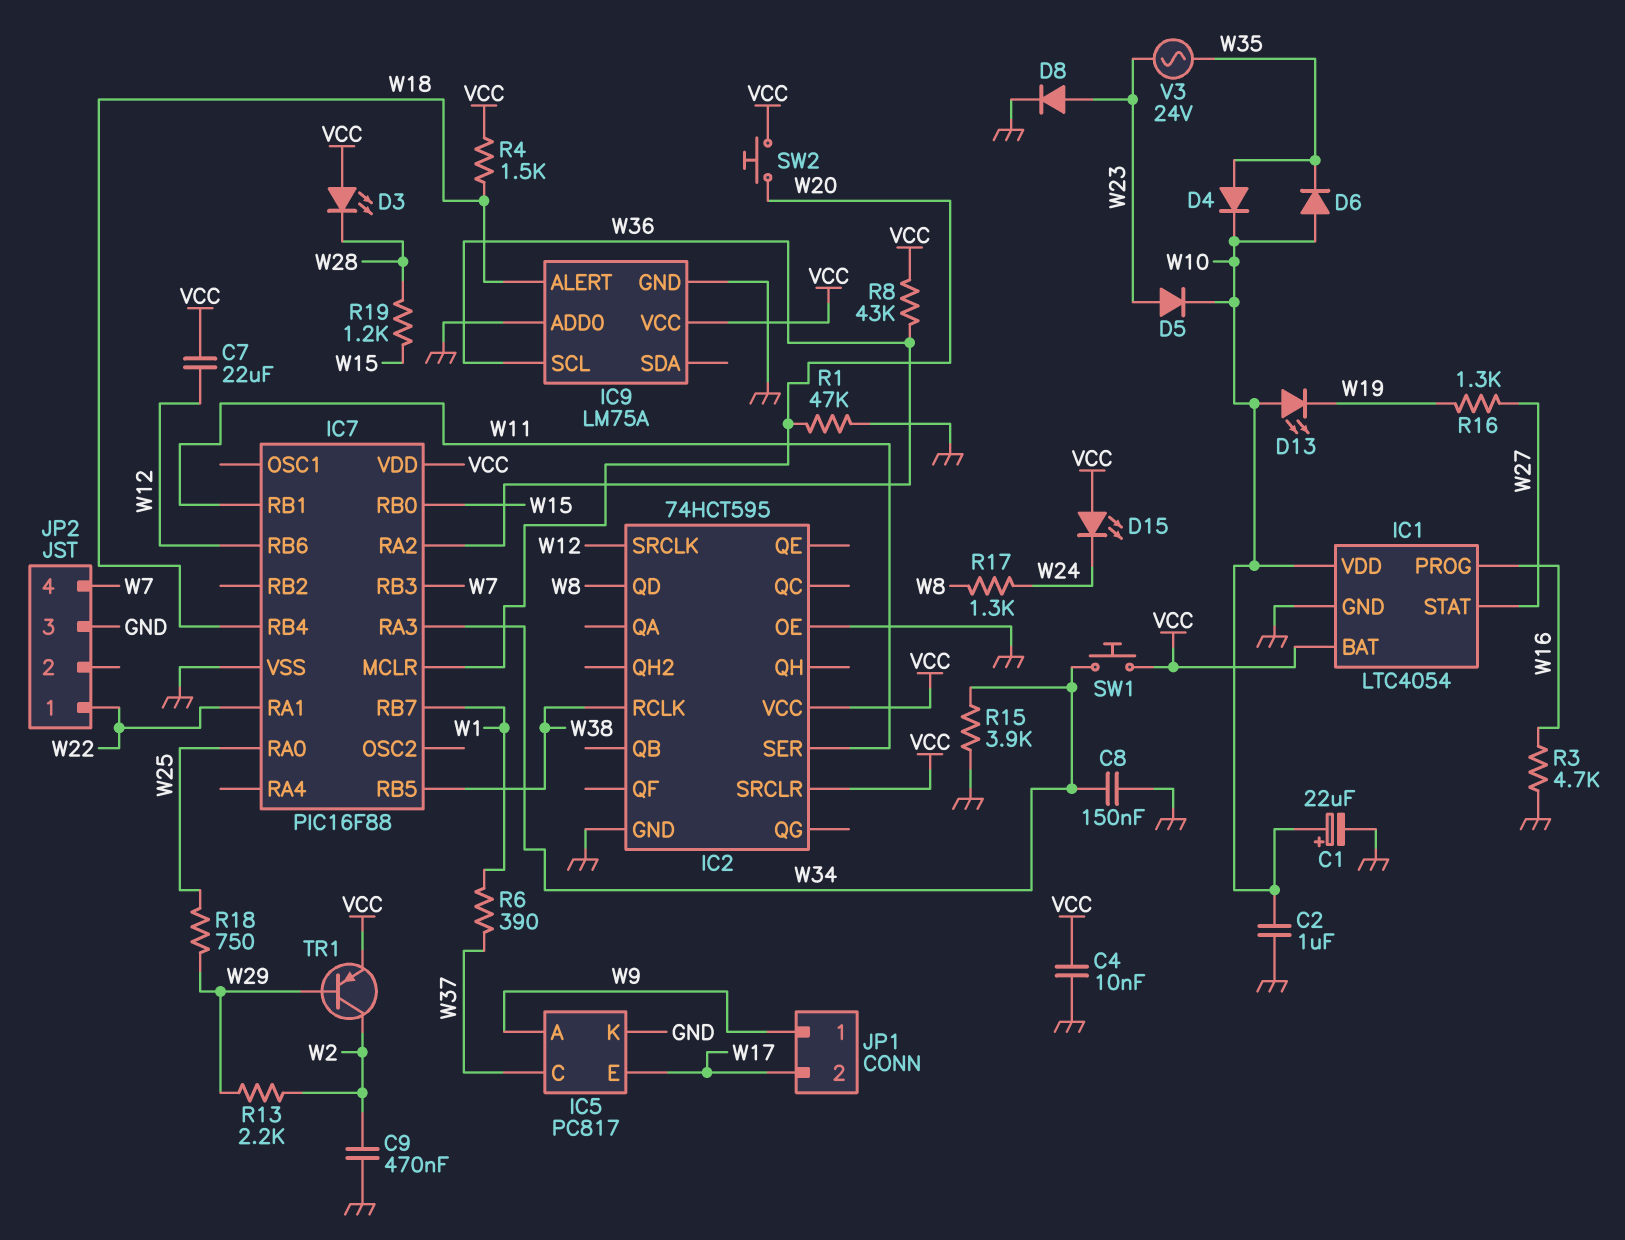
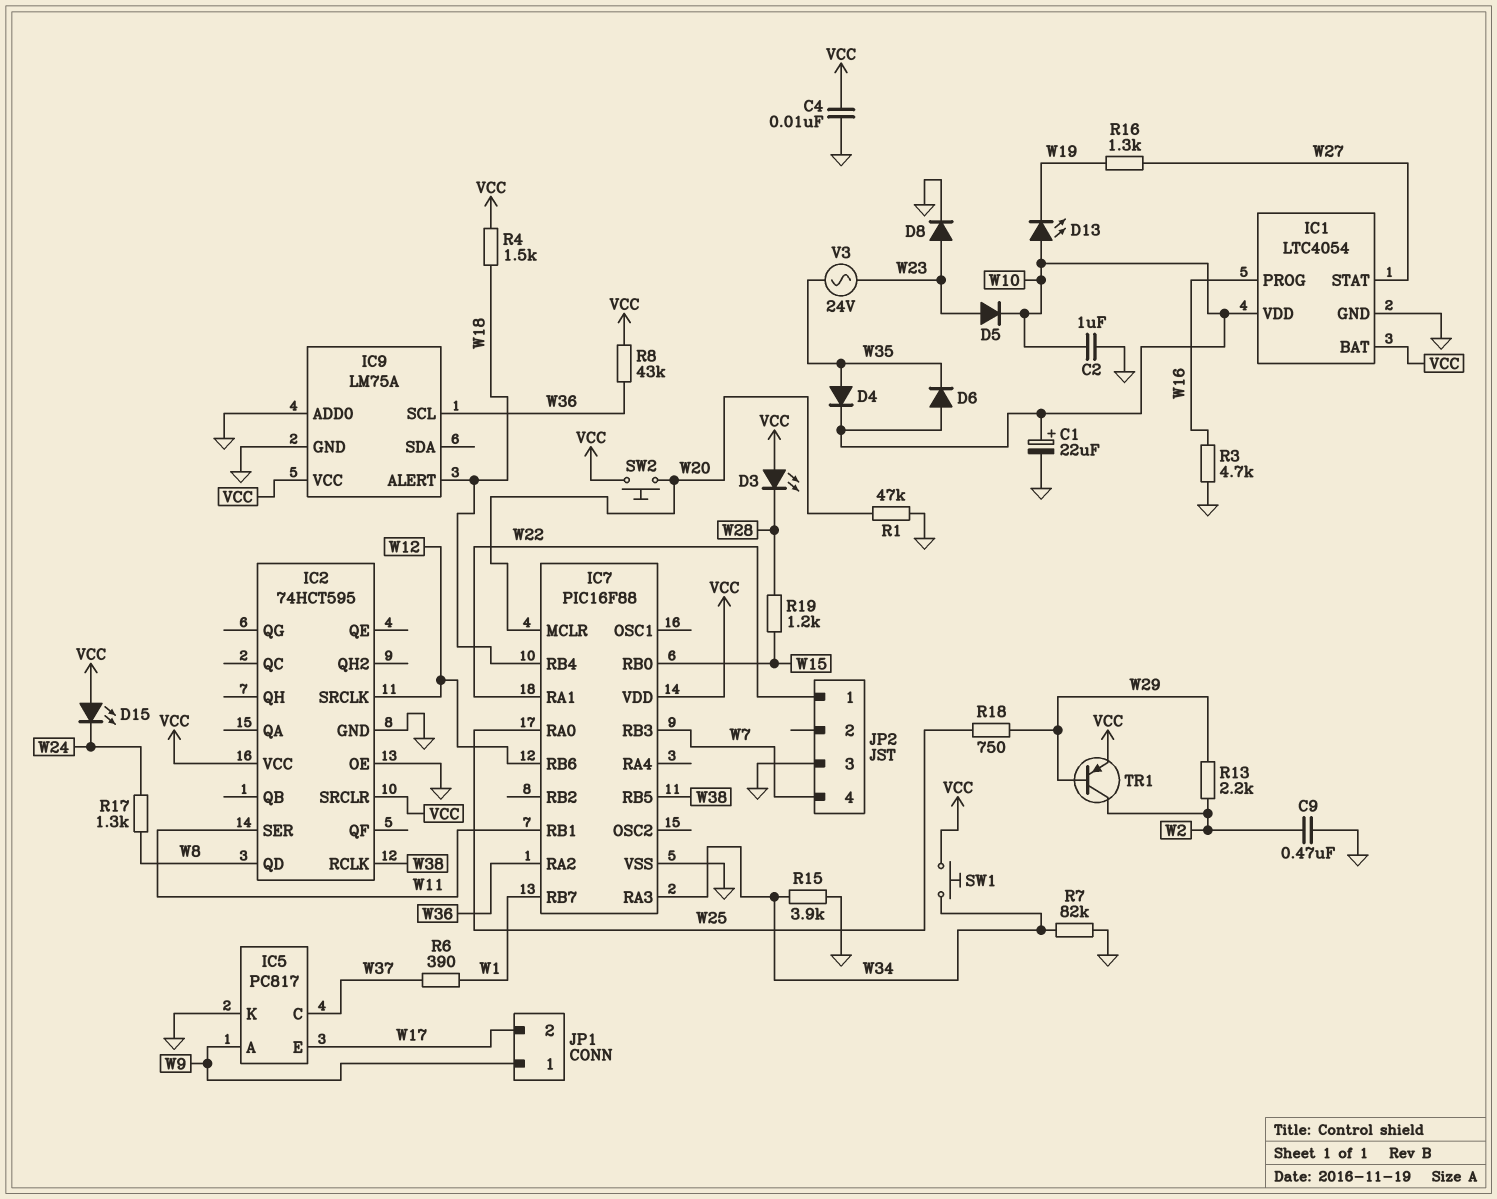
C7: 22uF (VCC, W12) -> none
C8: 150nF (GND, W34) -> none
R7: none -> 82k (GND, W34)

